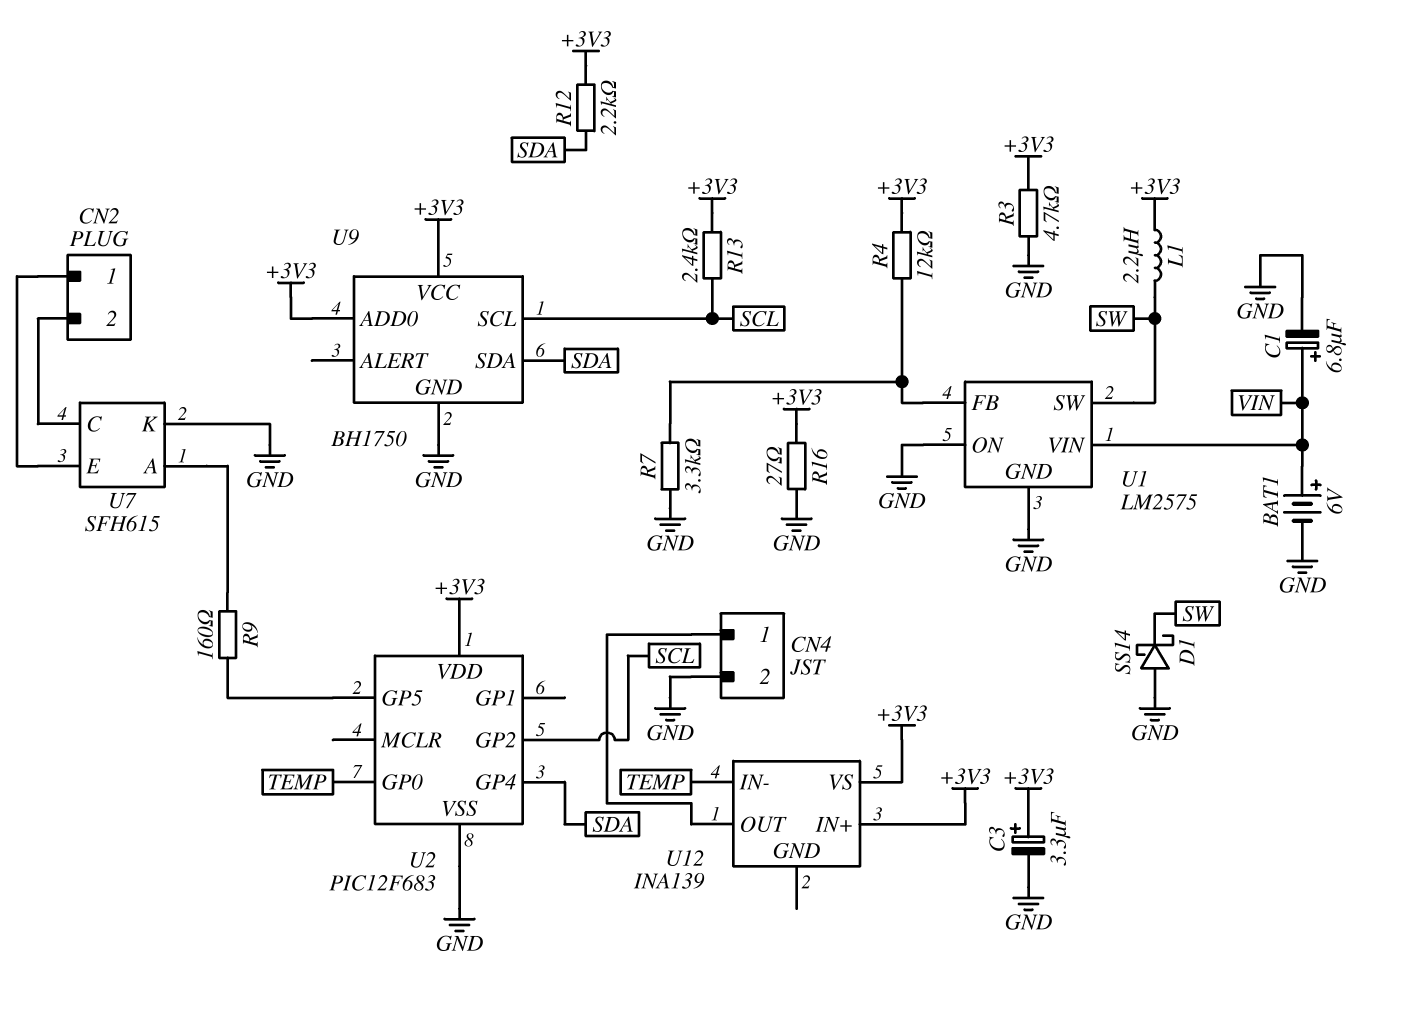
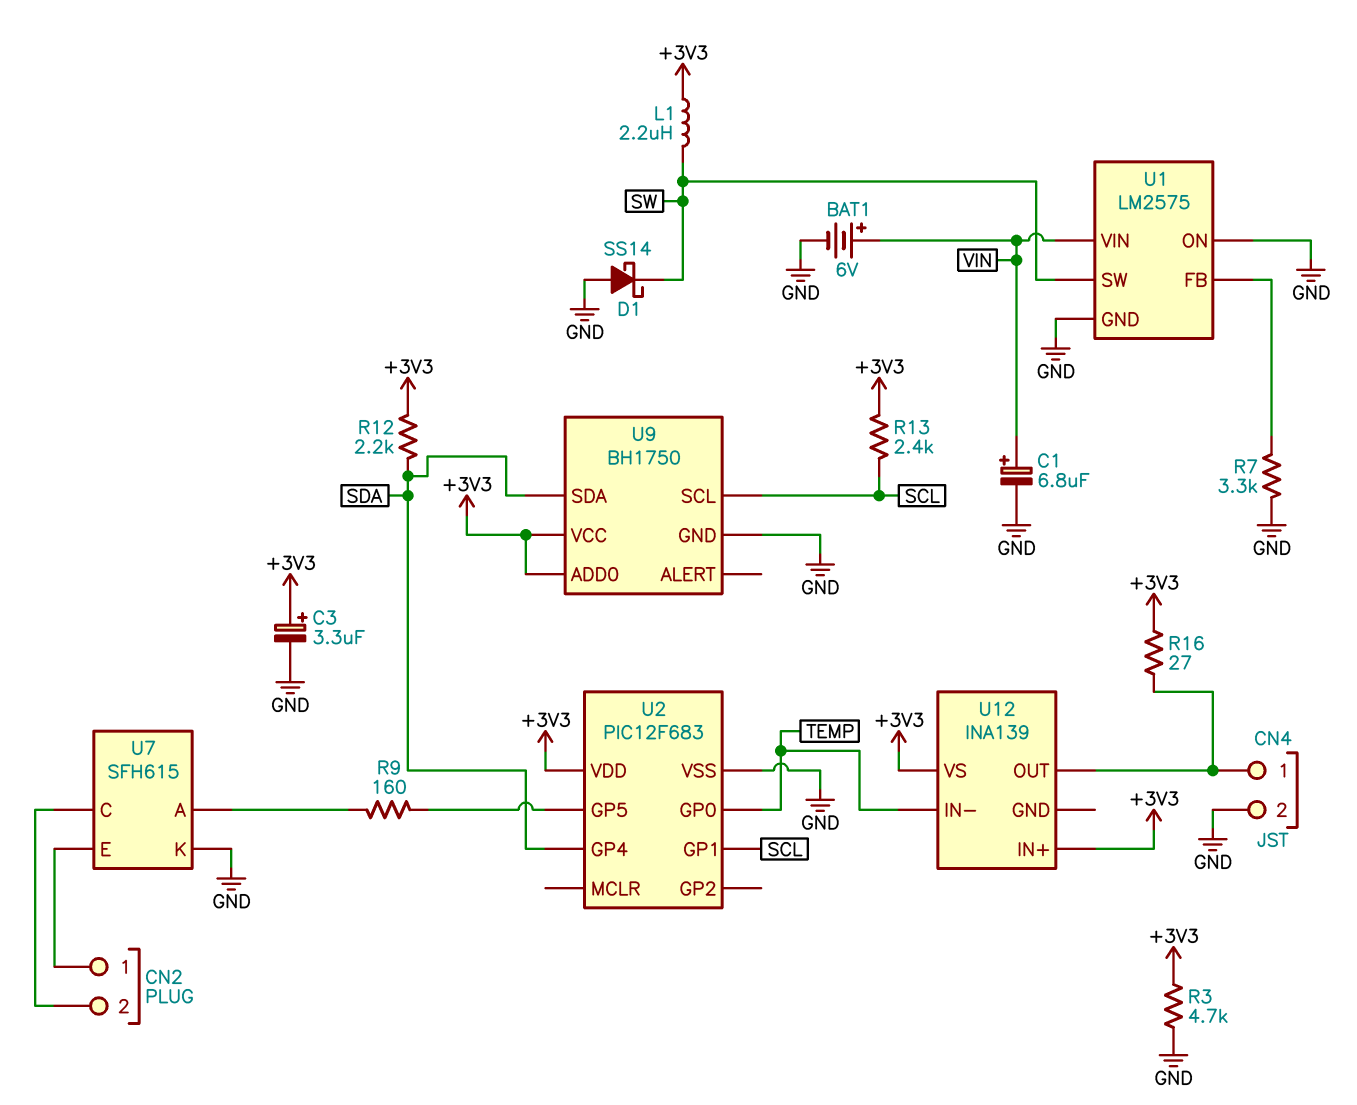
R4: 12k (+3V3, U1/FB) -> none
R16: 27 (+3V3, GND) -> 27 (+3V3, CN4/1)
U2 pin GP1: none -> SCL
U2 pin GP2: SCL -> none

